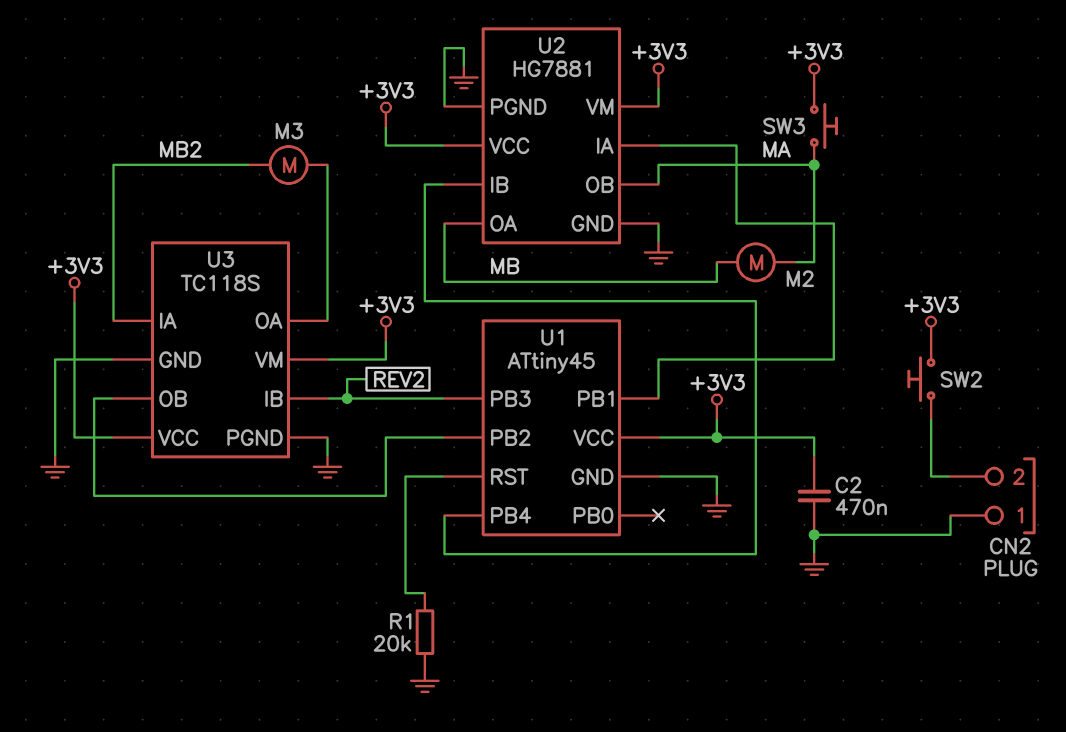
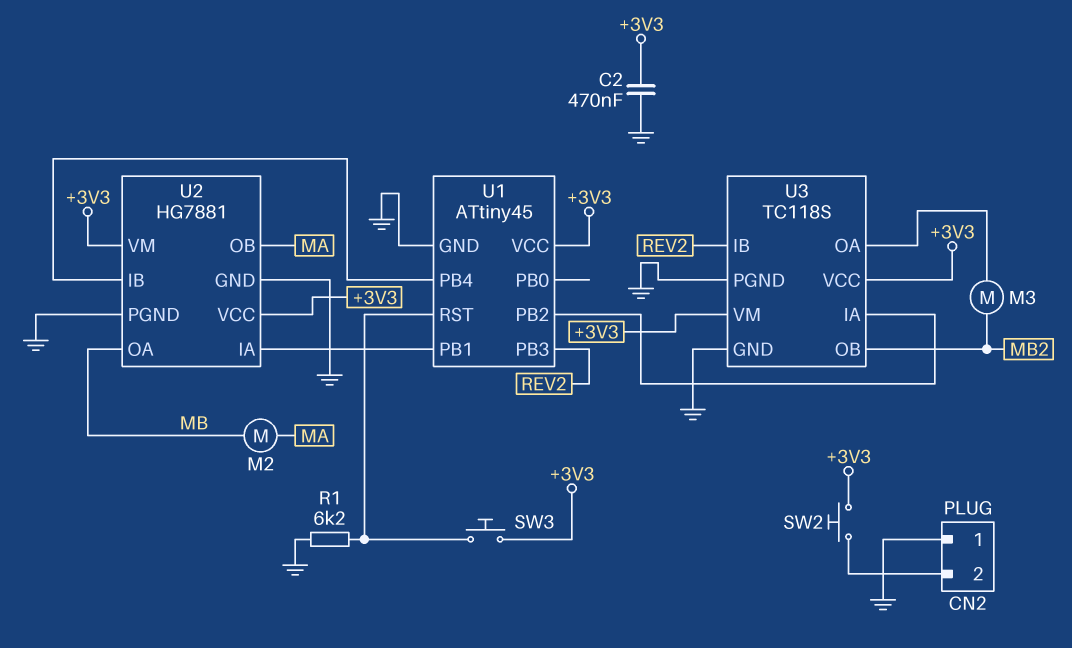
R1: 20k (GND, U1/RST) -> 6.2k (GND, U1/RST)
SW3: button (+3V3, MA) -> button (+3V3, U1/RST)
U3 pin IA: MB2 -> U1/PB2
U3 pin OB: U1/PB2 -> MB2

